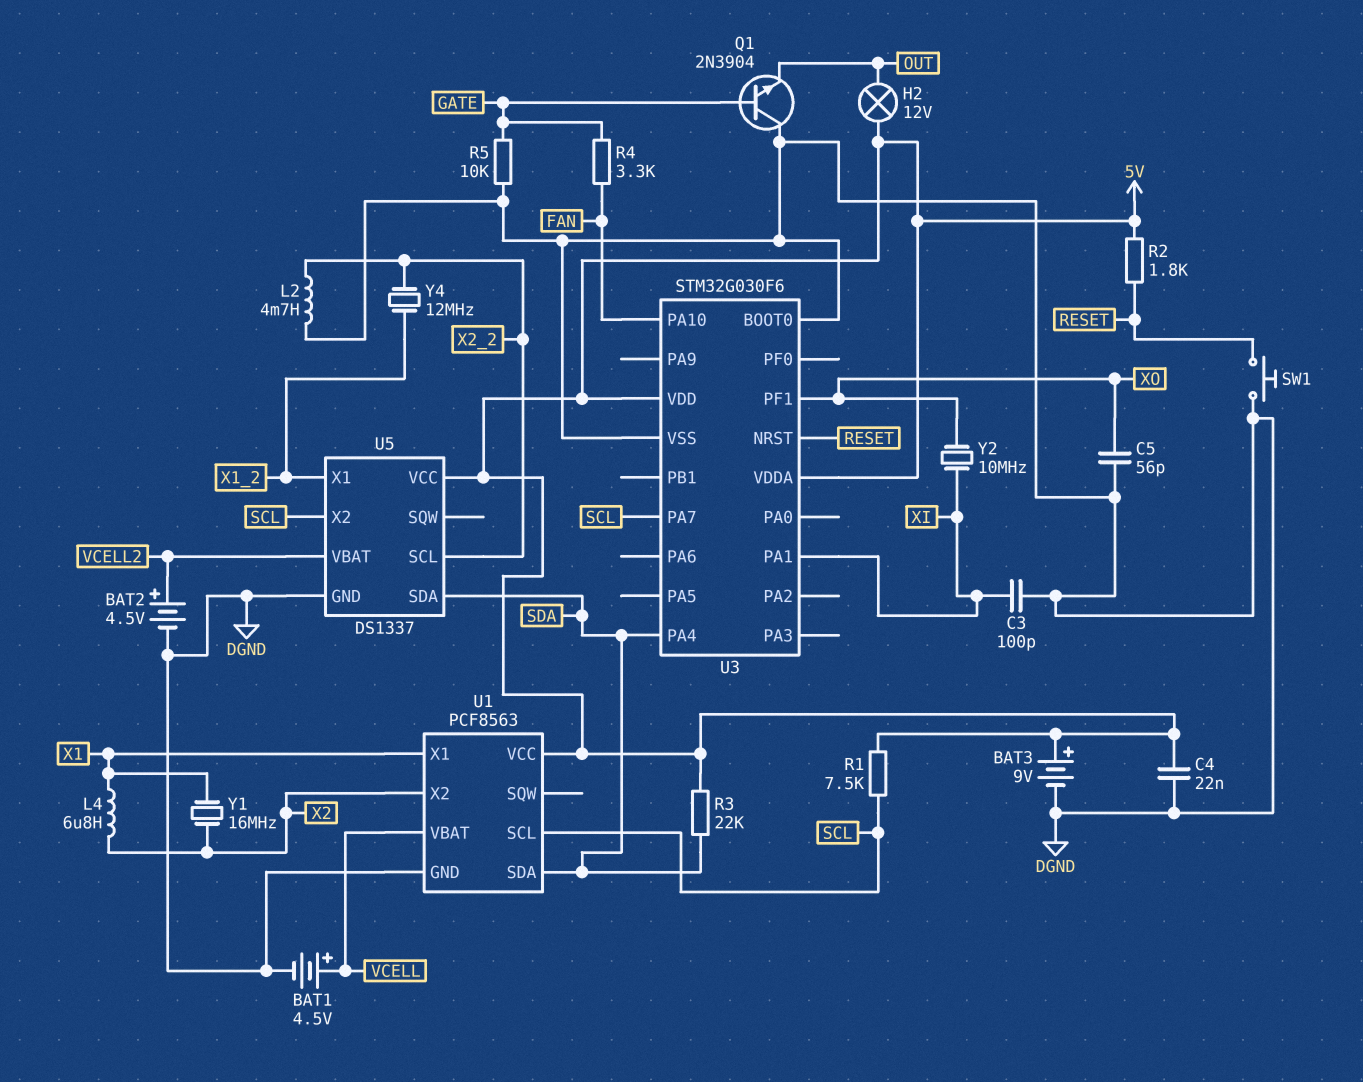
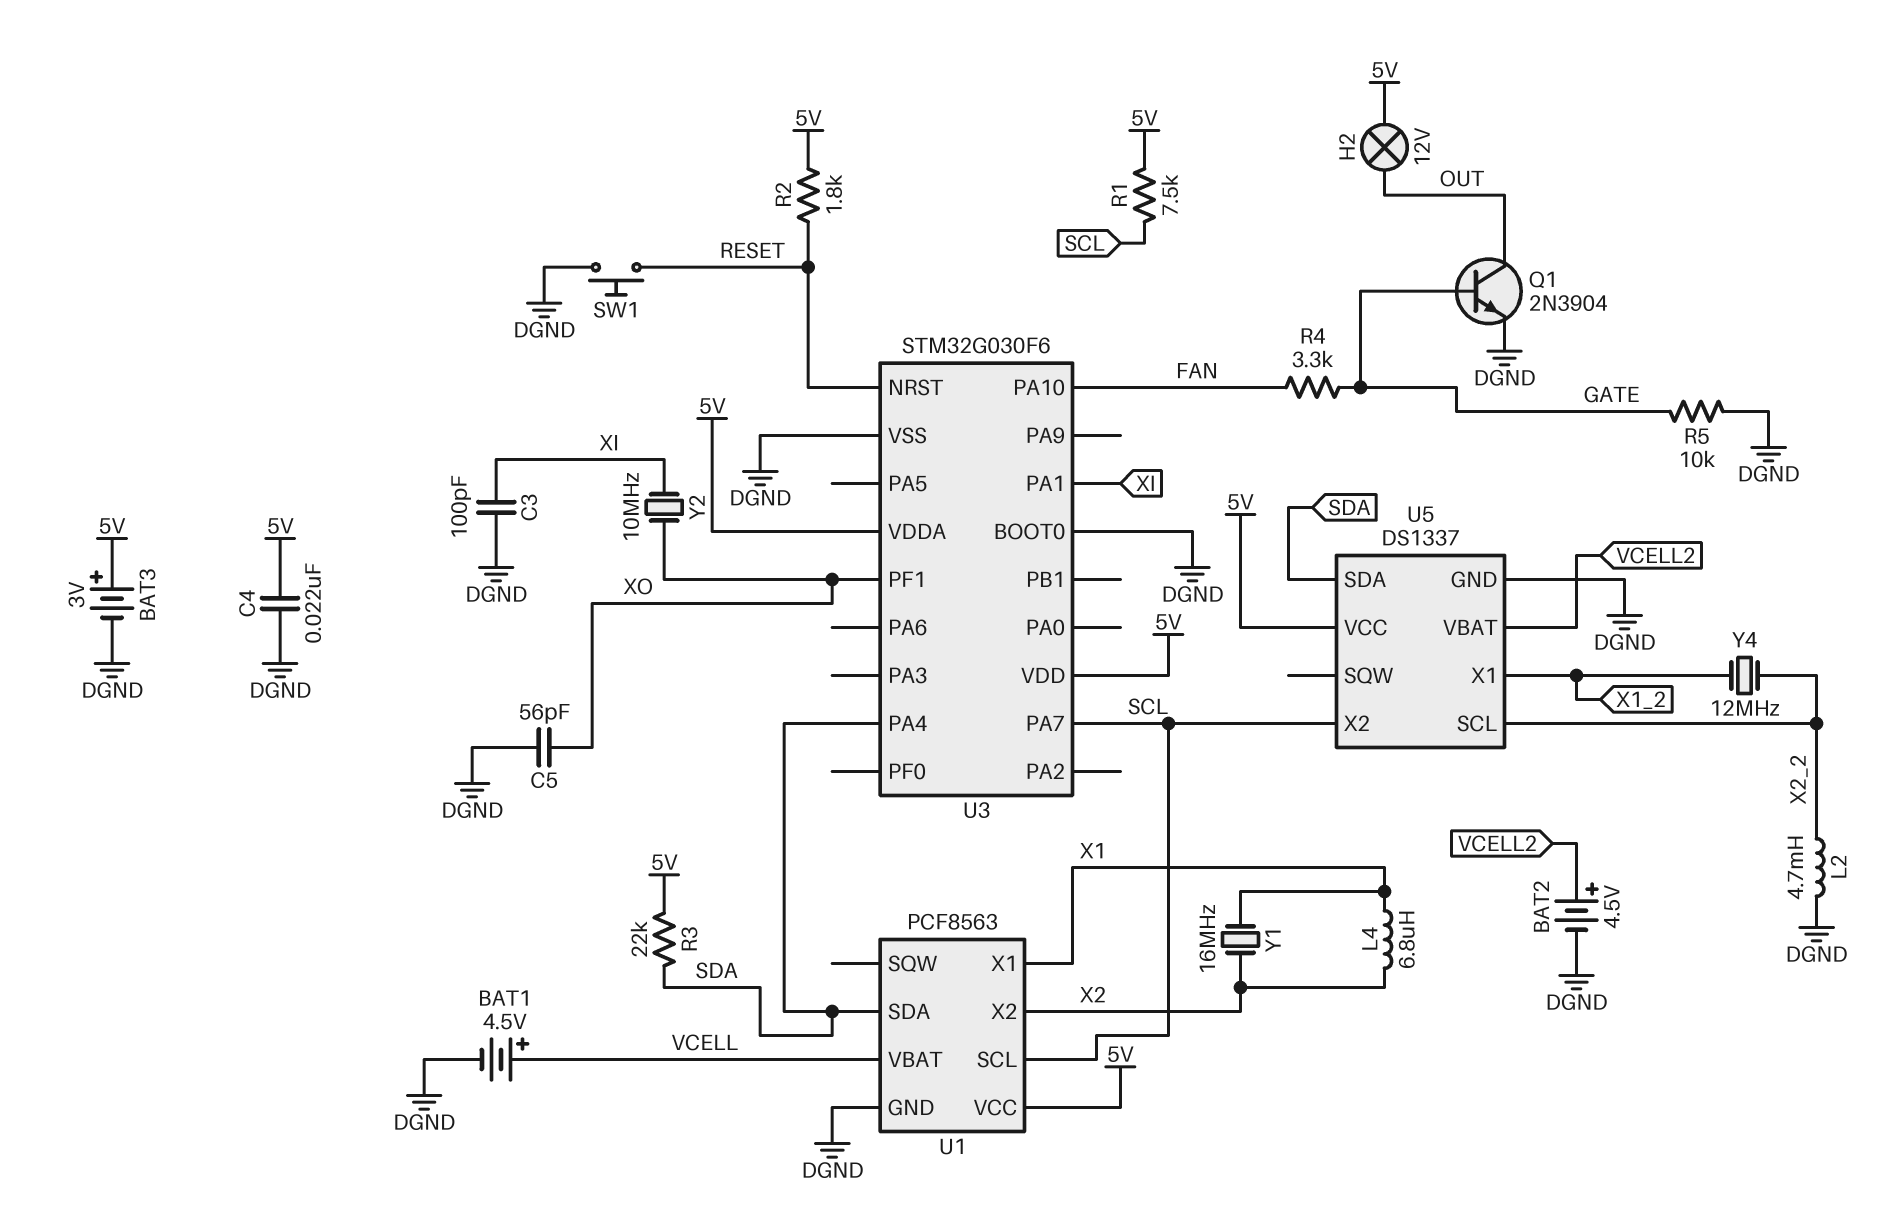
BAT3: 9V (plus 5V, minus DGND) -> 3V (plus 5V, minus DGND)
Q1: NPN 2N3904 (B GATE, C DGND, E OUT) -> NPN 2N3904 (B GATE, C OUT, E DGND)

